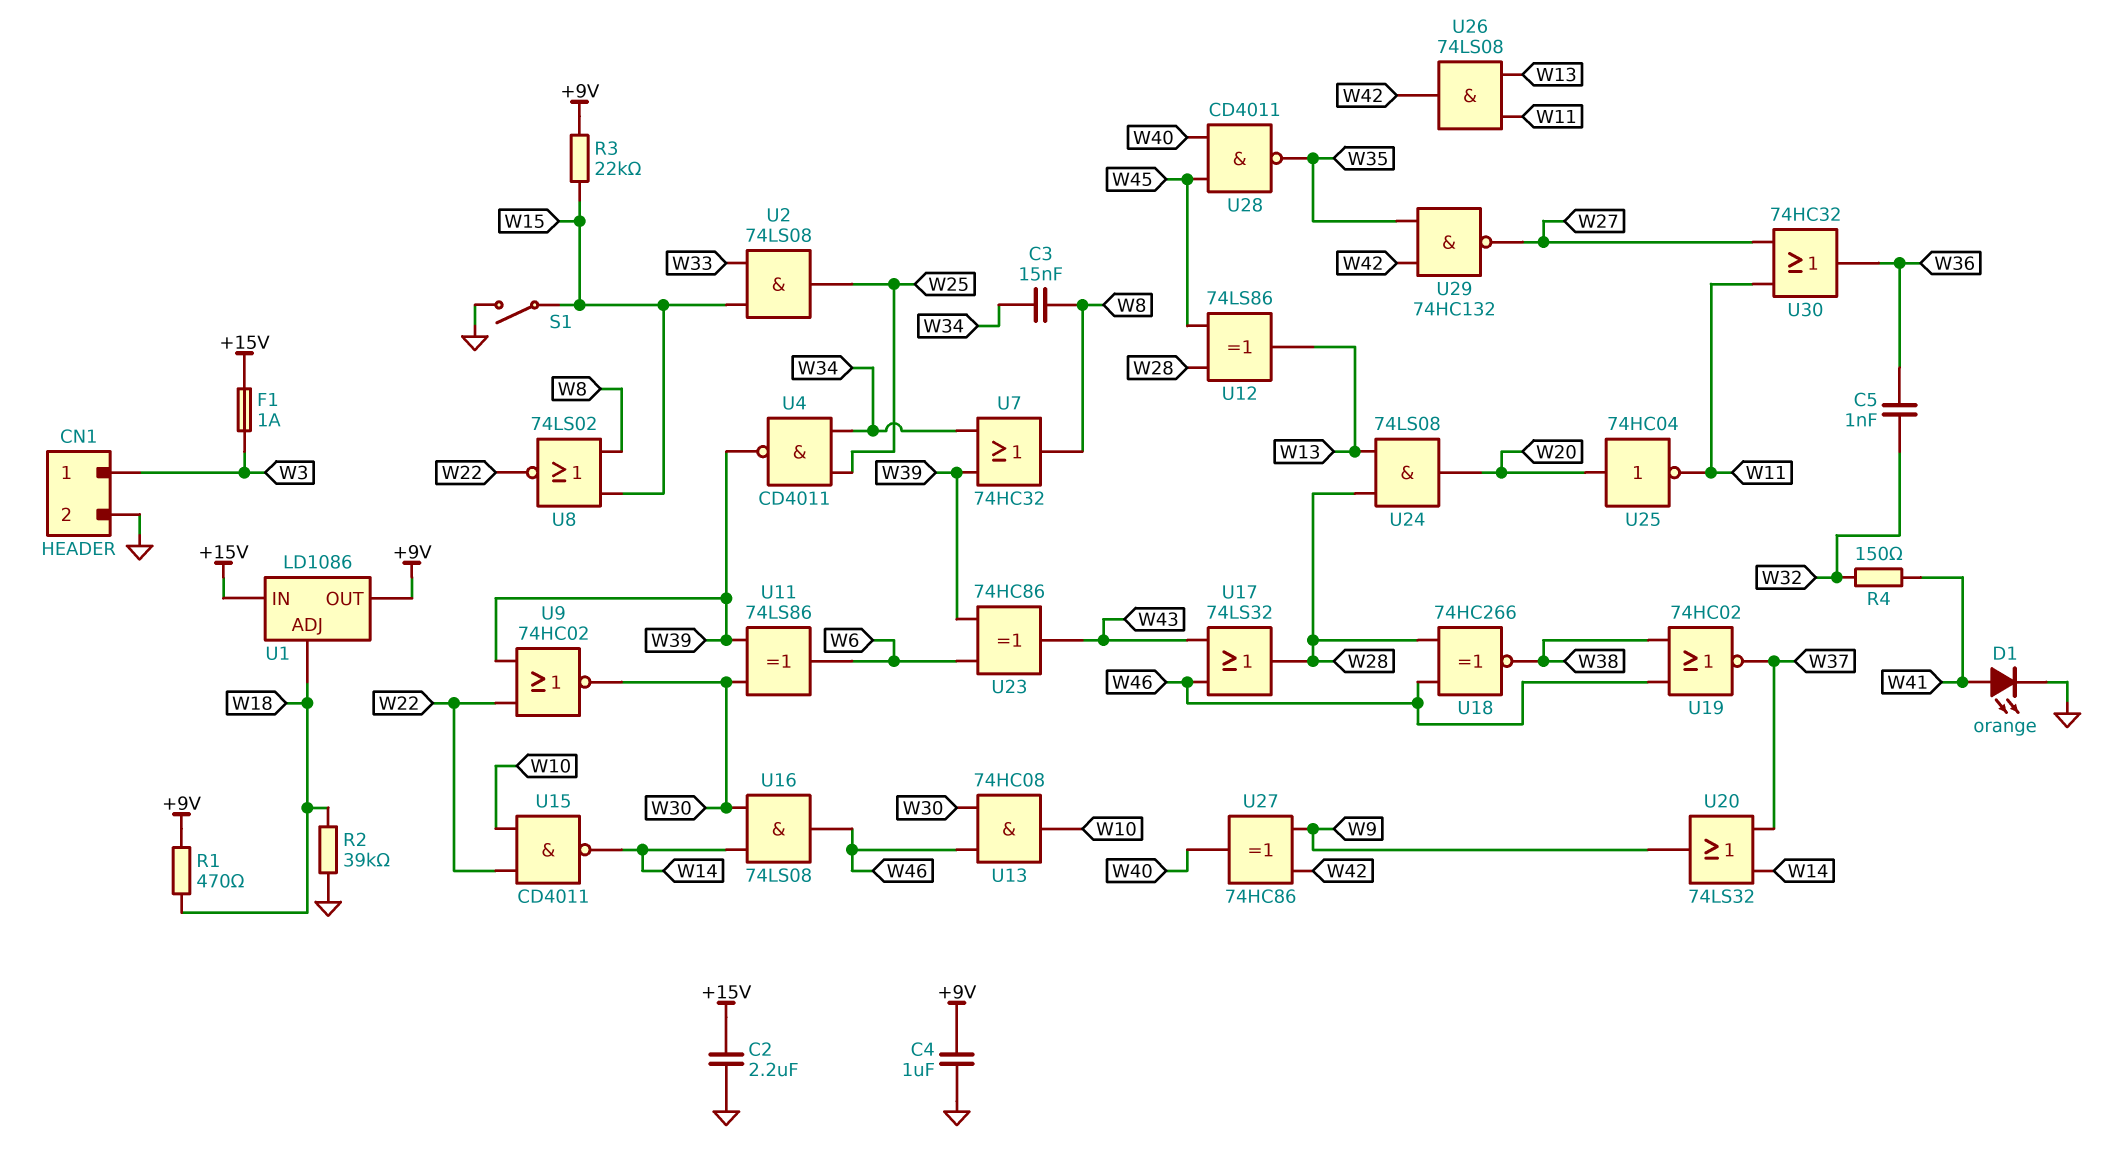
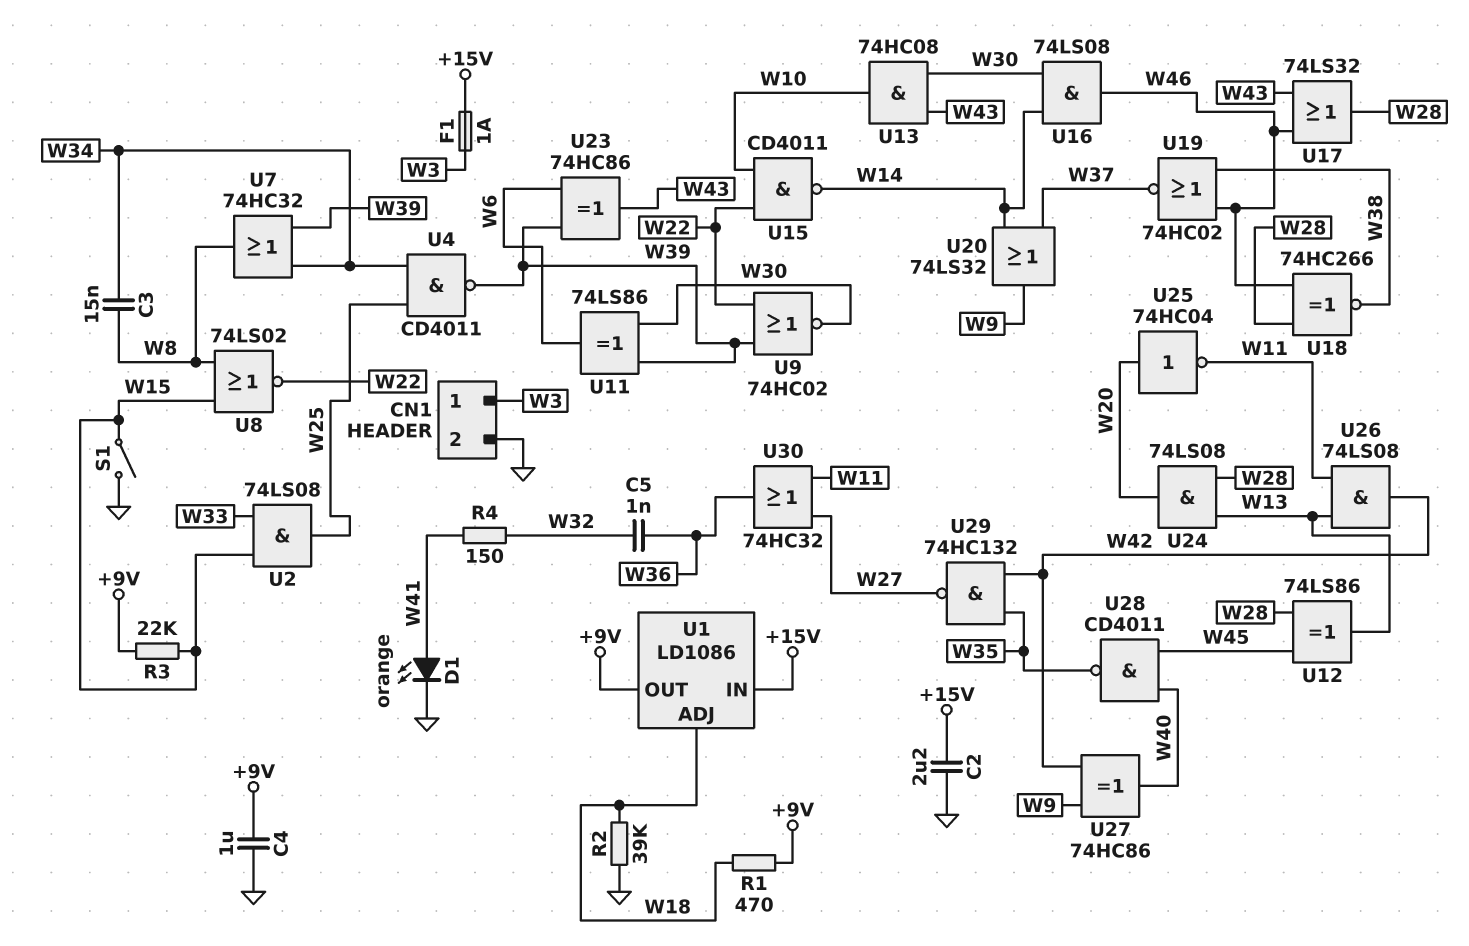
U13: AND 74HC08 (in W30, in W46, out W10) -> AND 74HC08 (in W30, in W43, out W10)

